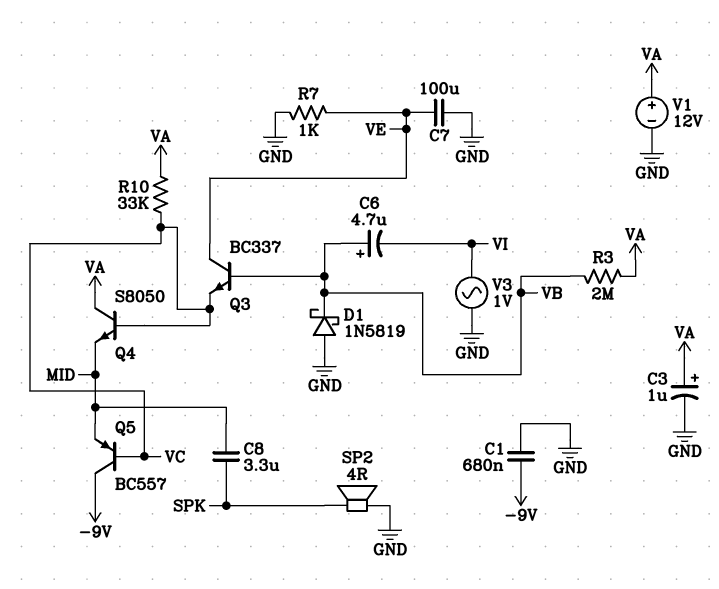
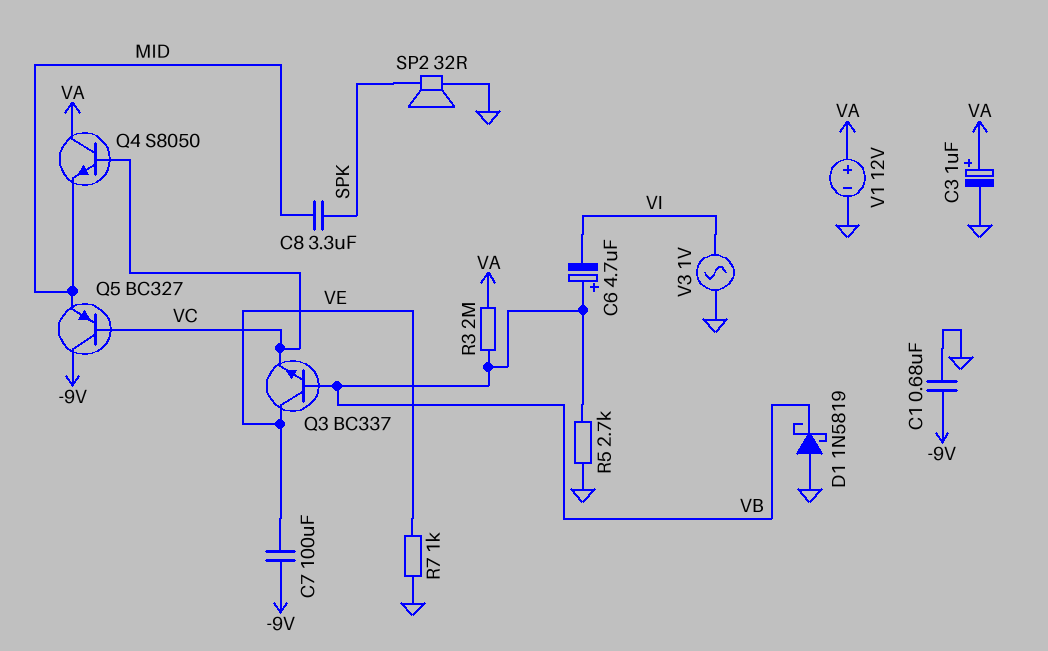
C7: 100uF (GND, VE) -> 100uF (-9V, VE)
Q5: PNP BC557 (B VC, C -9V, E MID) -> PNP BC327 (B VC, C -9V, E MID)
R5: none -> 2.7k (GND, VB)
R10: 33k (VA, VC) -> none
SP2: speaker 4R (GND, SPK) -> speaker 32R (GND, SPK)

